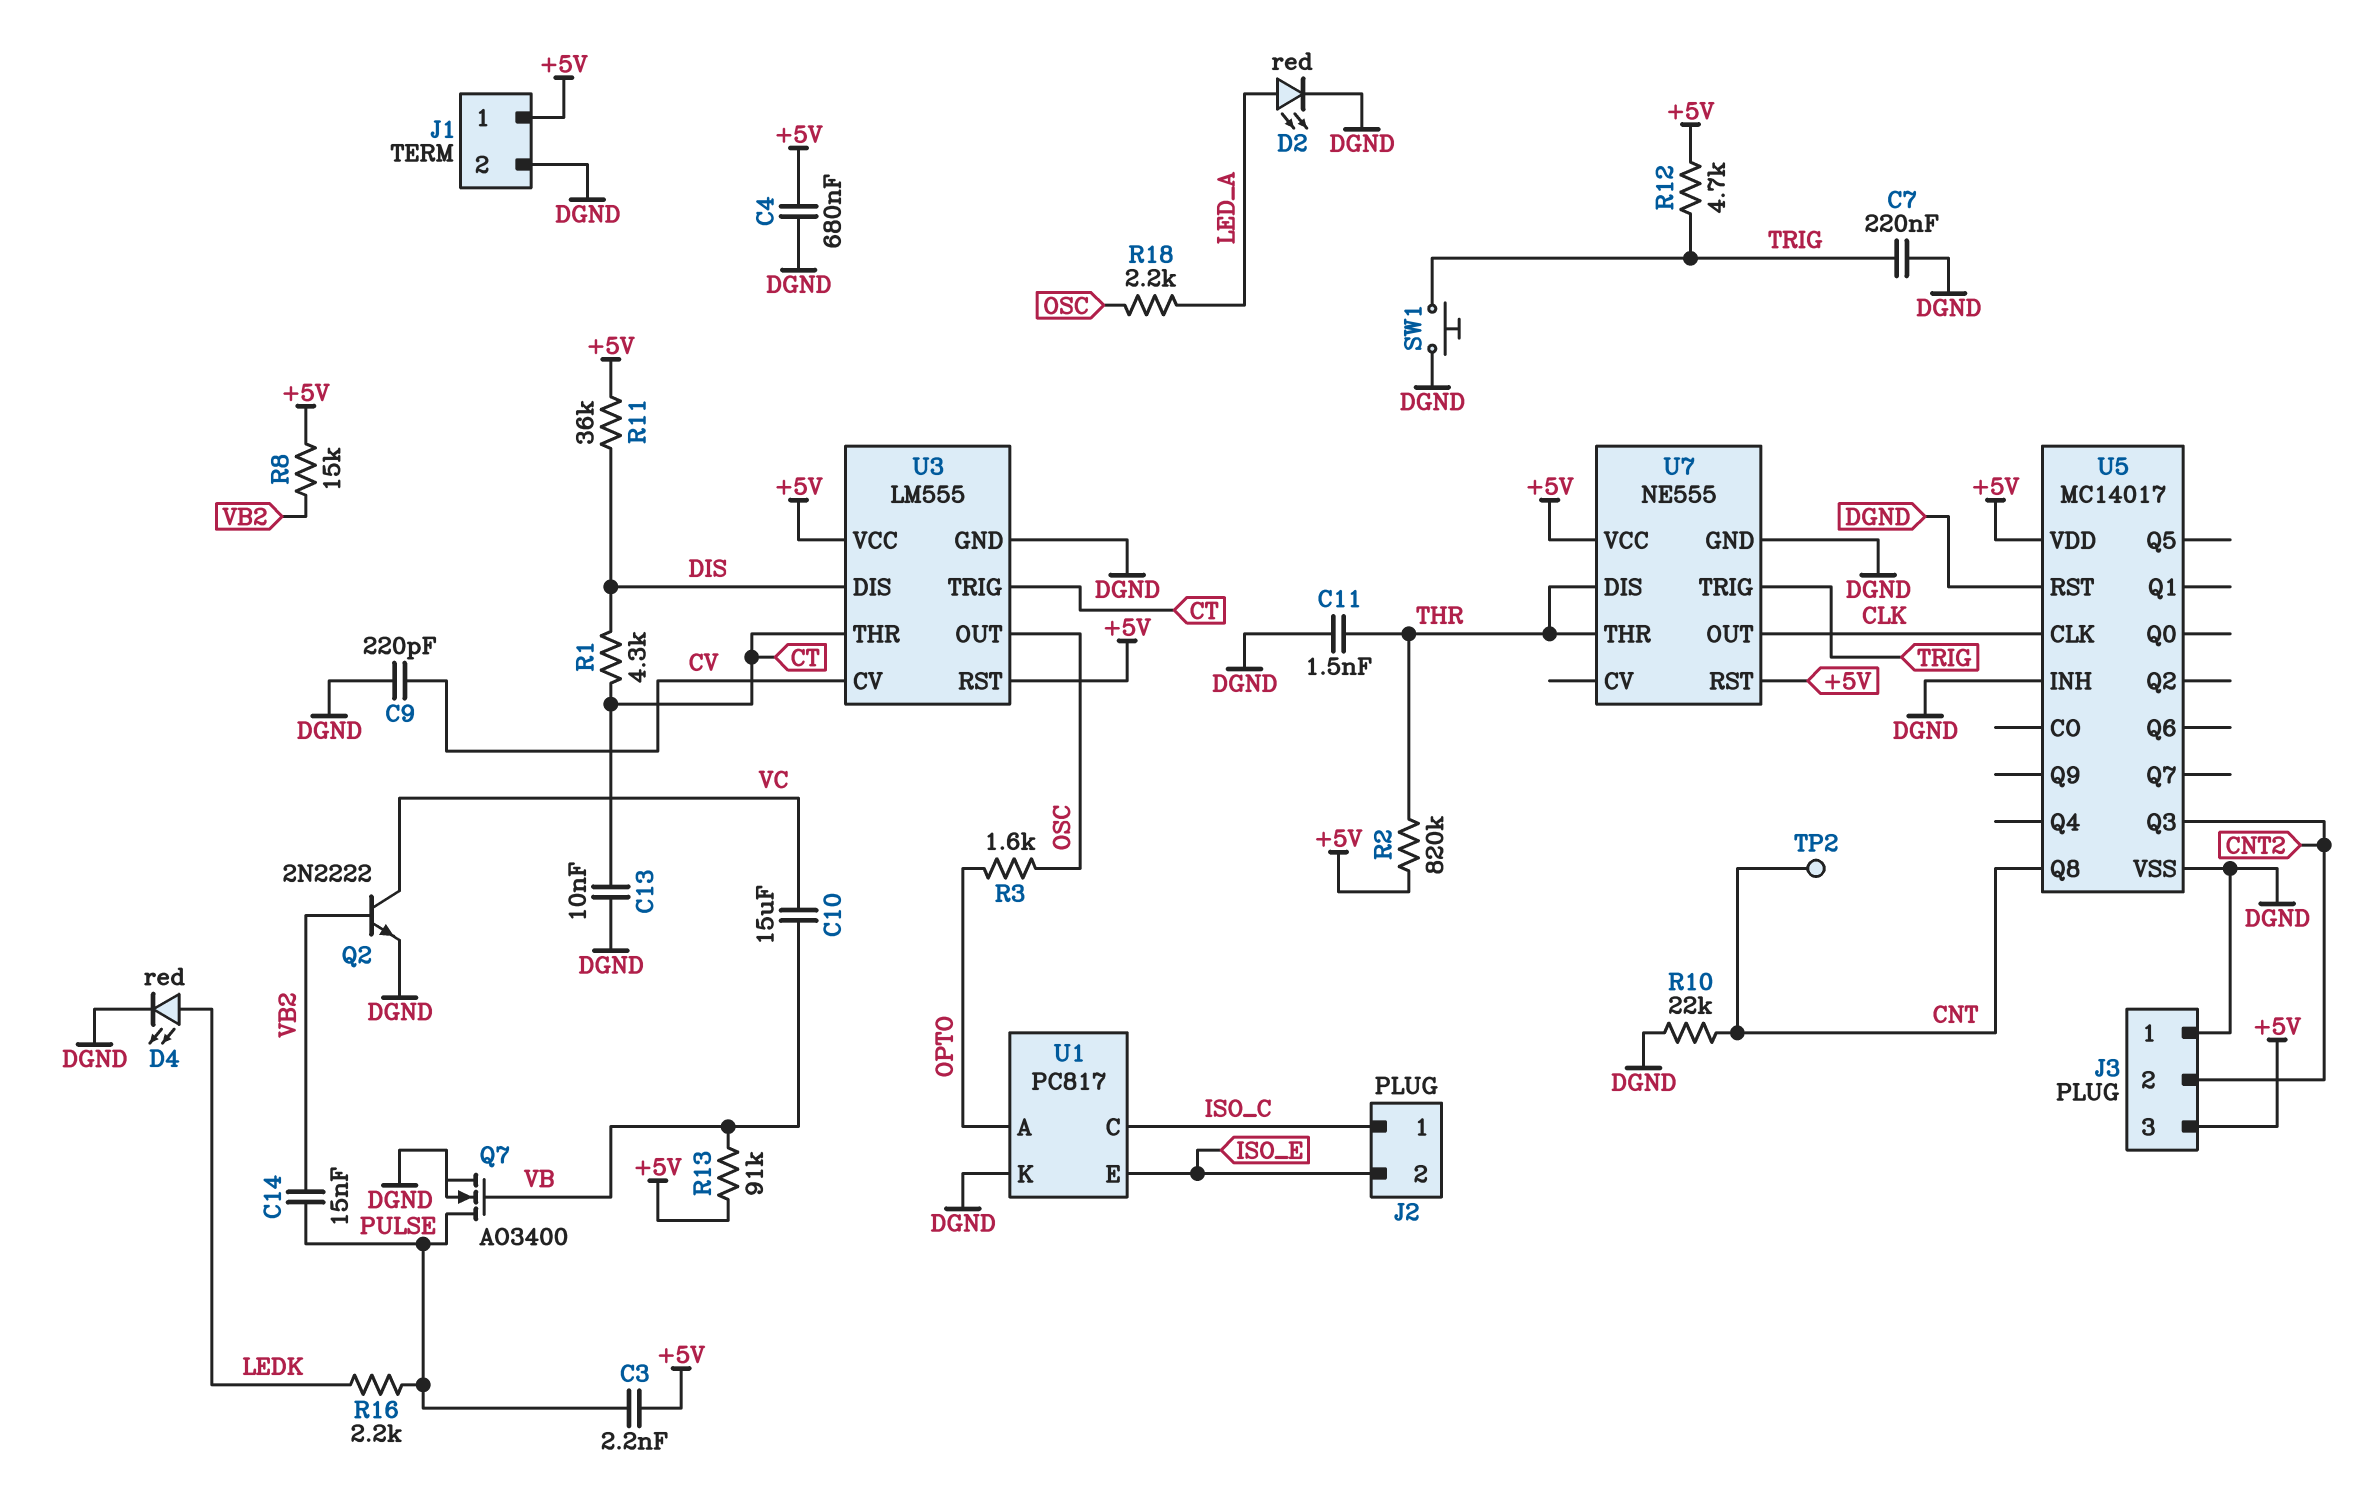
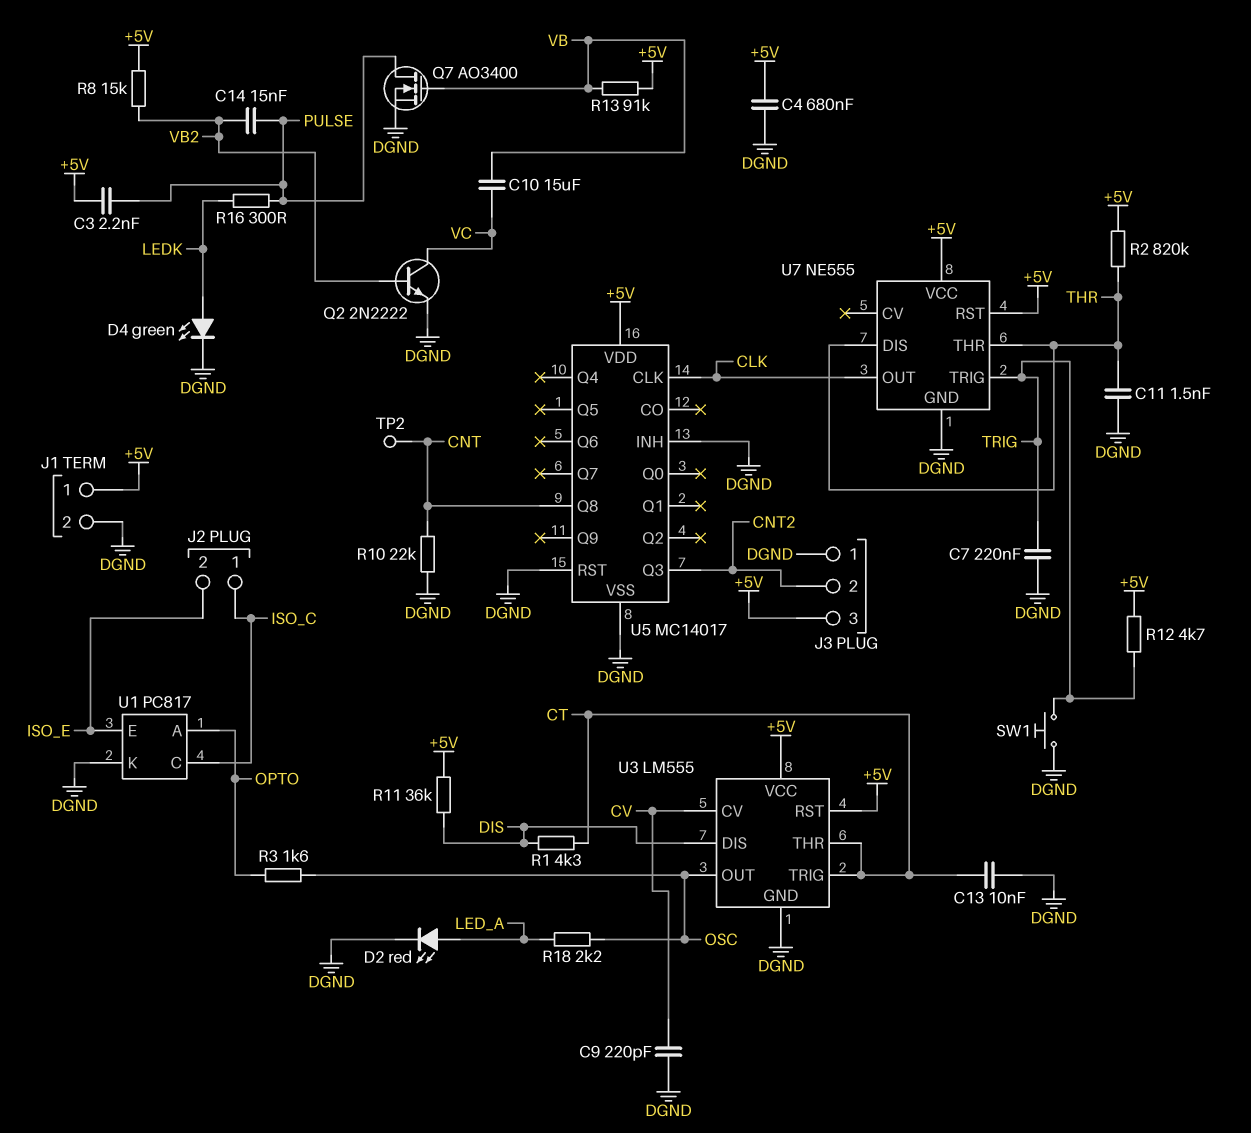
D4: LED red (A LEDK, K DGND) -> LED green (A LEDK, K DGND)
R16: 2.2k (LEDK, PULSE) -> 300 (LEDK, PULSE)

